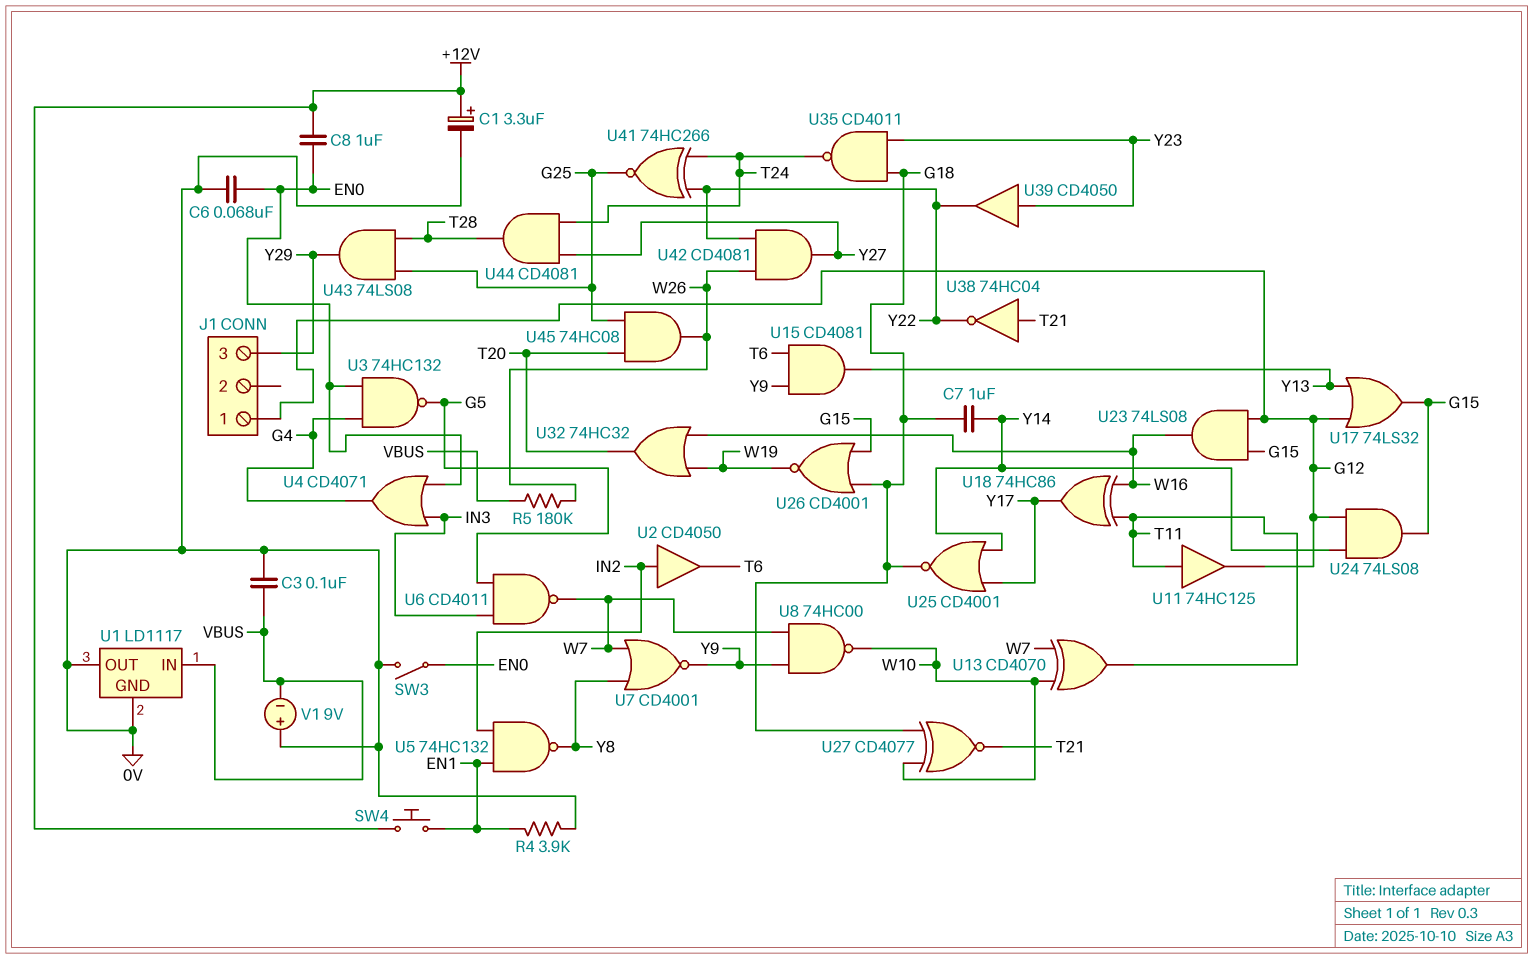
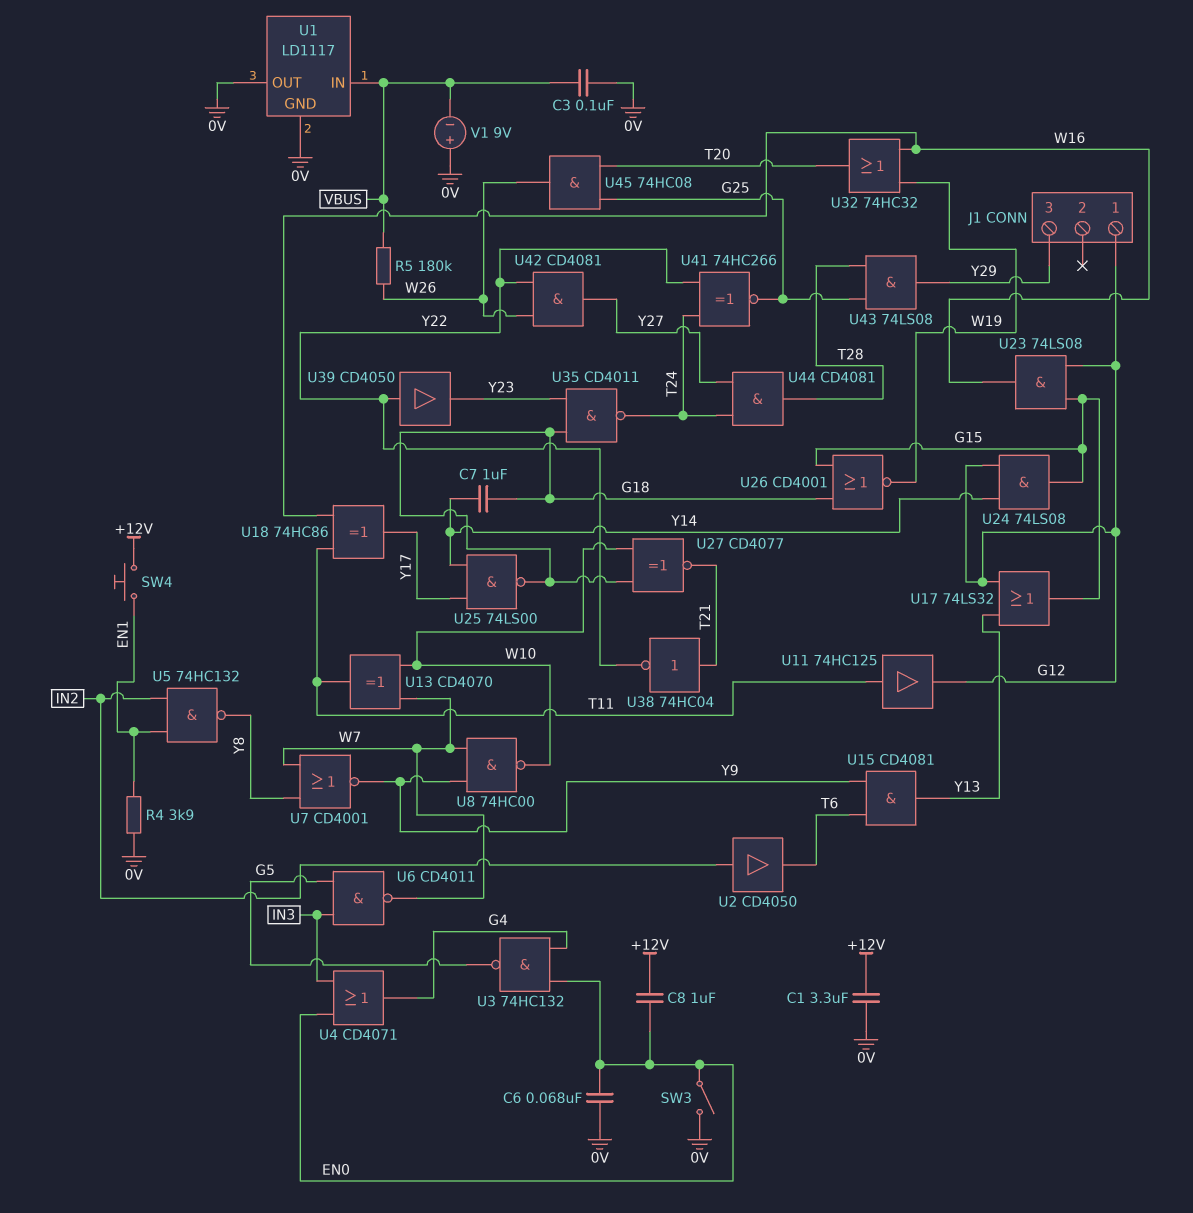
C1: 3.3uF (plus +12V, minus 0V) -> 3.3uF (+12V, 0V)
U25: NOR CD4001 (in Y14, in Y17, out G18) -> NAND 74LS00 (in Y14, in Y17, out G18)
U39: buffer CD4050 (in Y23, out Y22) -> buffer CD4050 (in Y22, out Y23)

